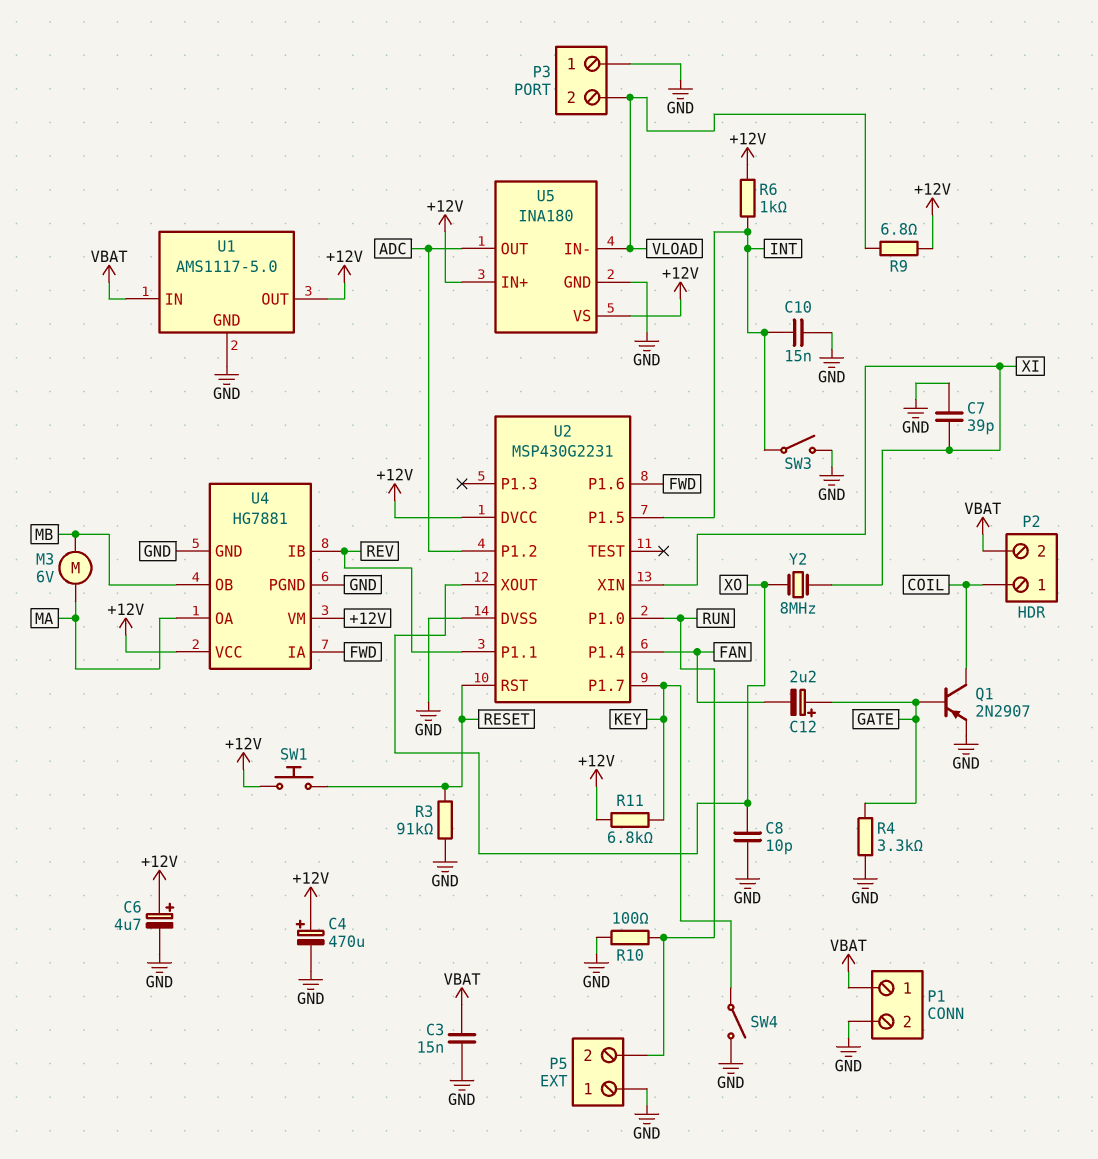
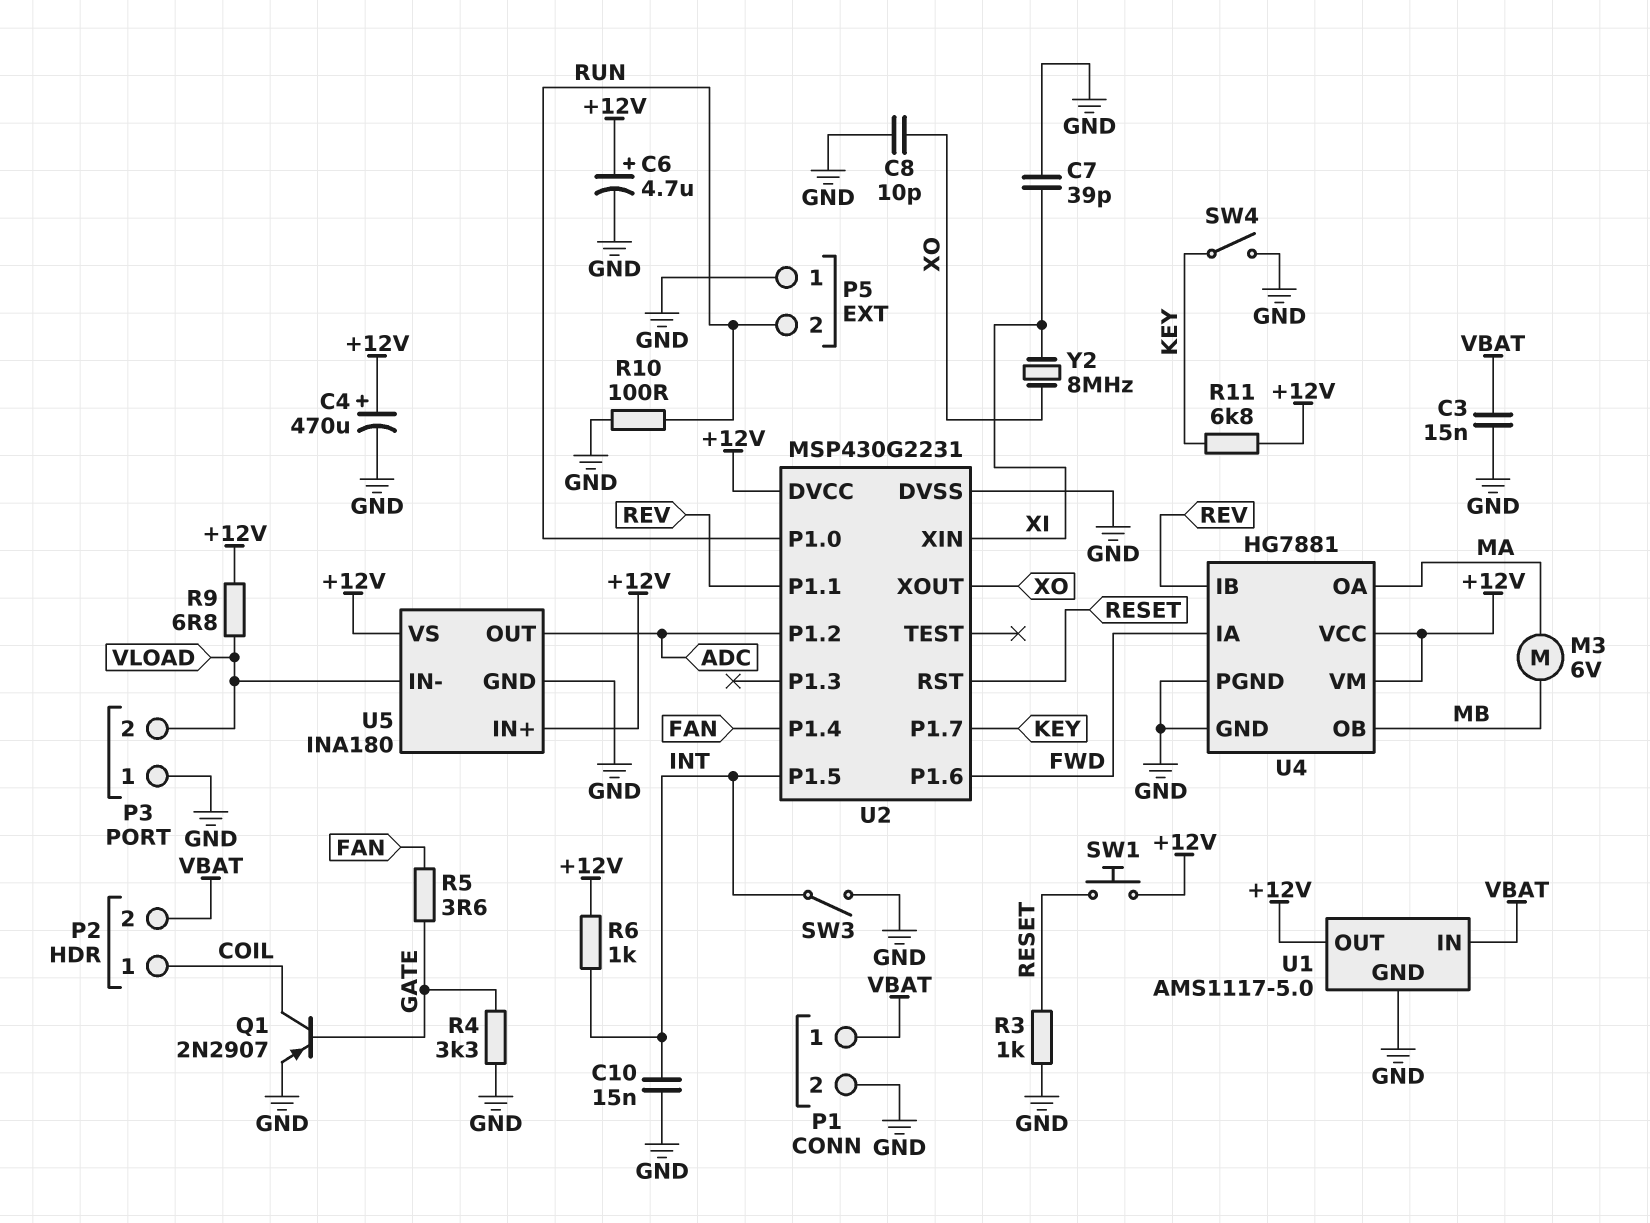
C12: 2.2uF (plus GATE, minus FAN) -> none
R3: 91k (GND, RESET) -> 1k (GND, RESET)
R5: none -> 3.6 (FAN, GATE)

